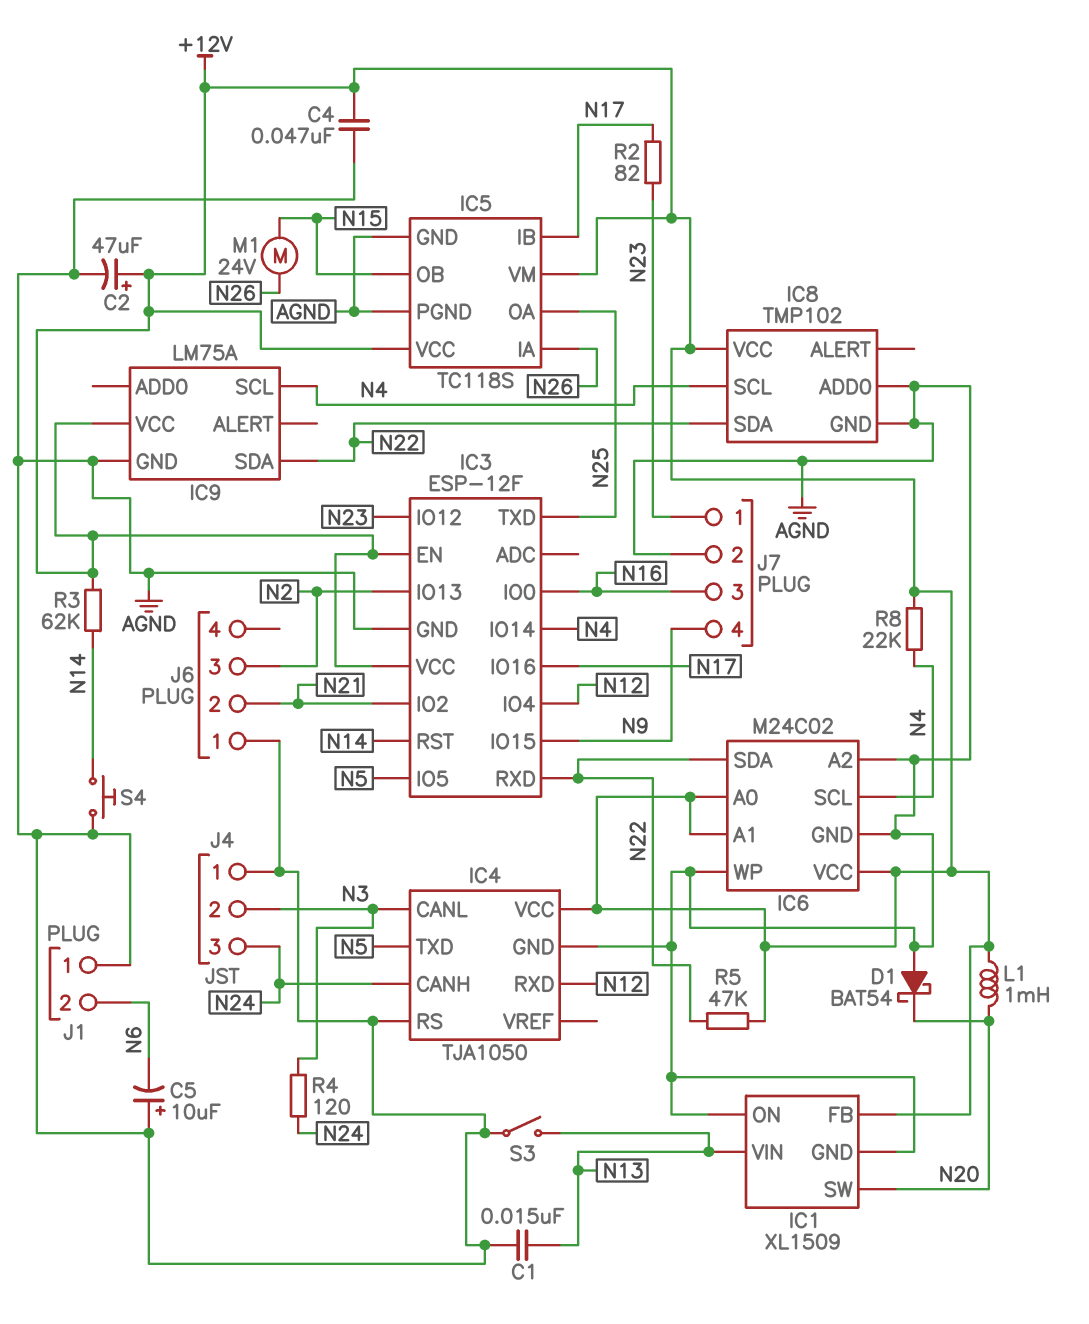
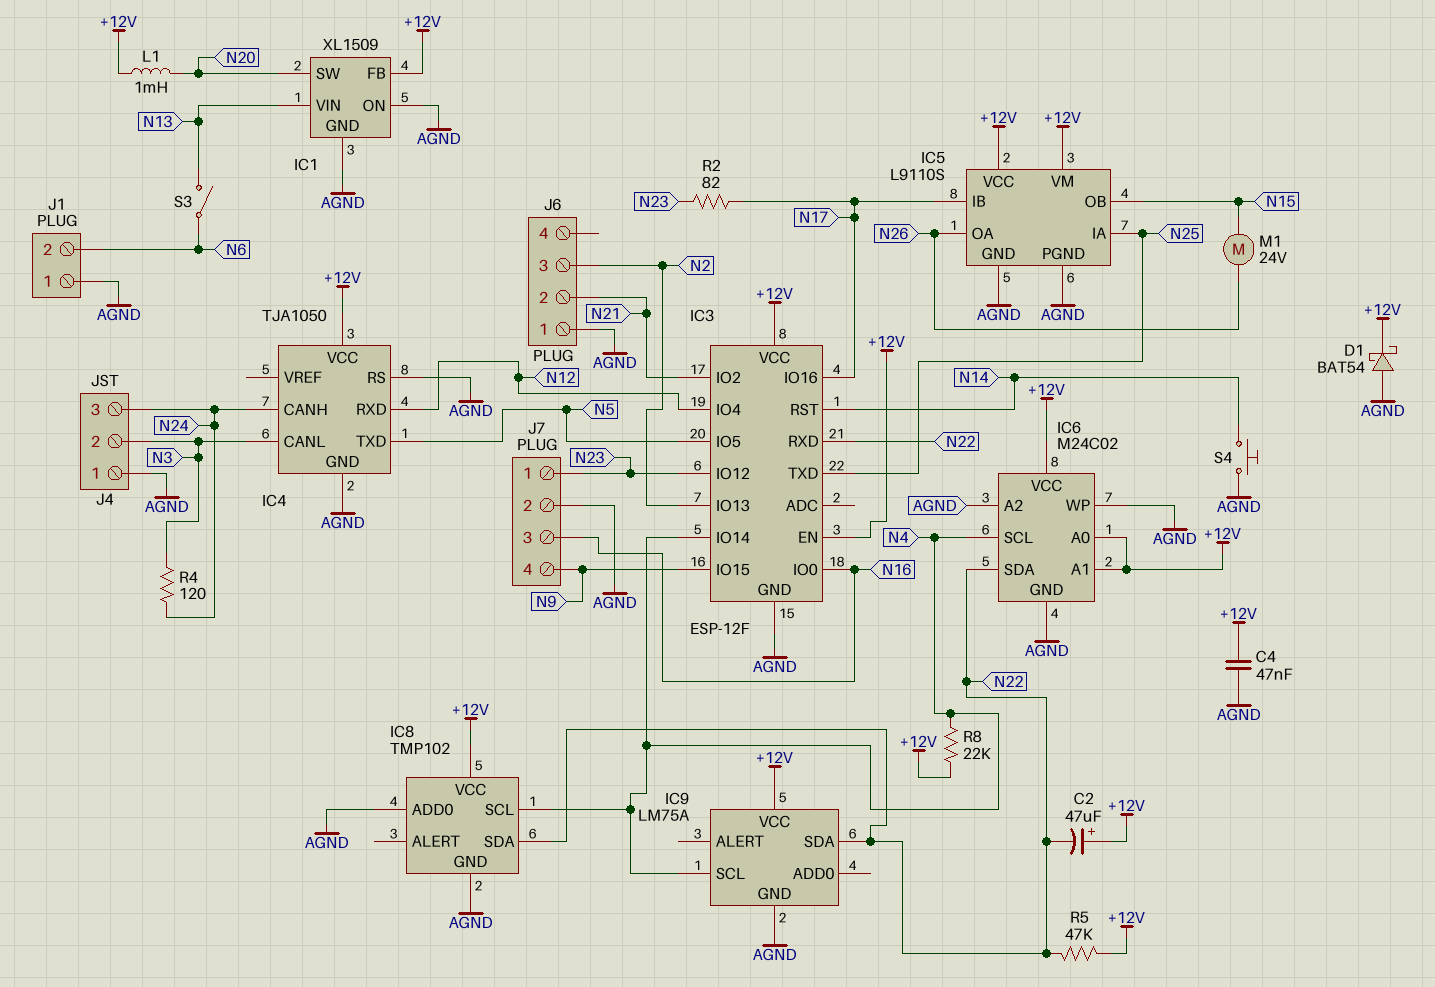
C1: 15nF (AGND, N13) -> none
C2: 47uF (plus +12V, minus AGND) -> 47uF (plus +12V, minus N22)
C5: 10uF (plus AGND, minus N6) -> none
D1: schottky BAT54 (A AGND, K N20) -> schottky BAT54 (A AGND, K +12V)
IC5: TC118S -> L9110S
IC5 pin IA: N26 -> N25
IC5 pin OA: N25 -> N26
R3: 62k (+12V, N14) -> none
S3: switch (AGND, N13) -> switch (N6, N13)

